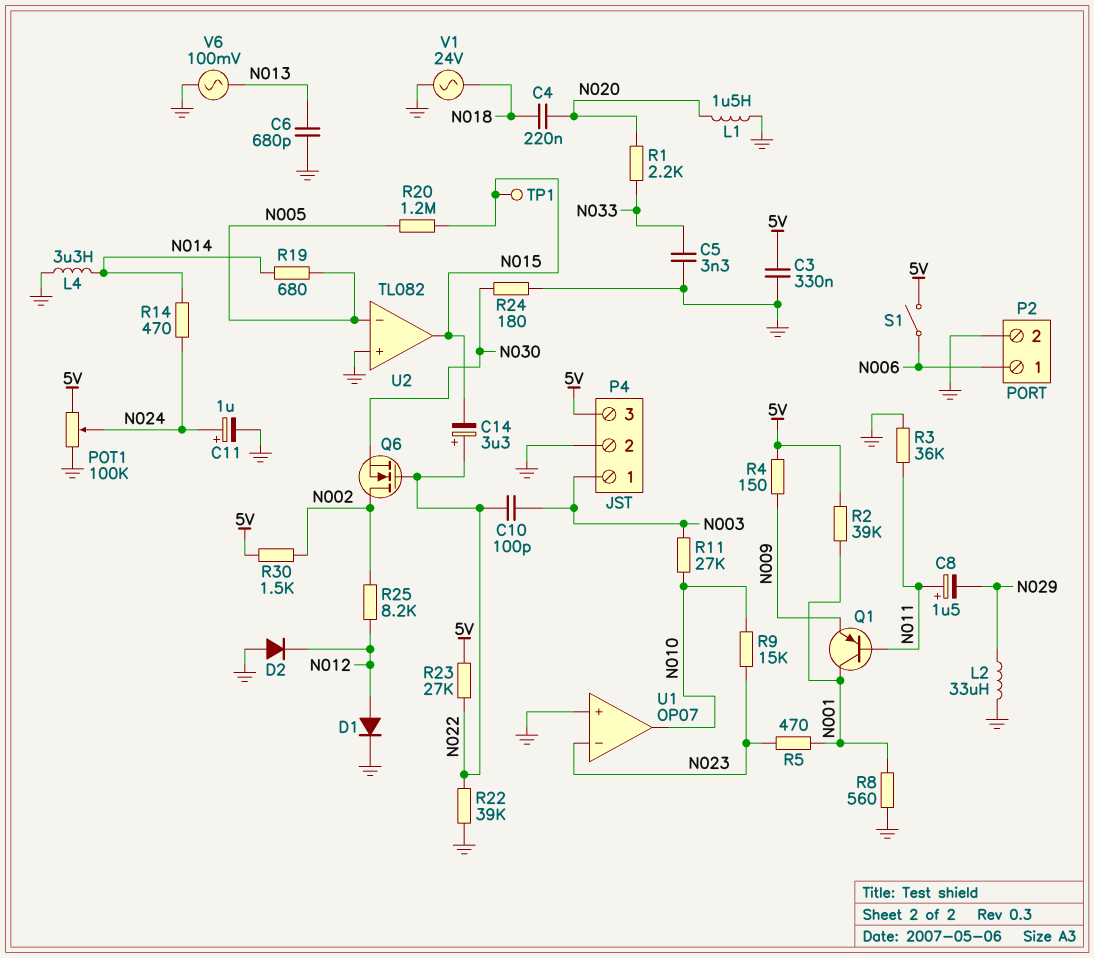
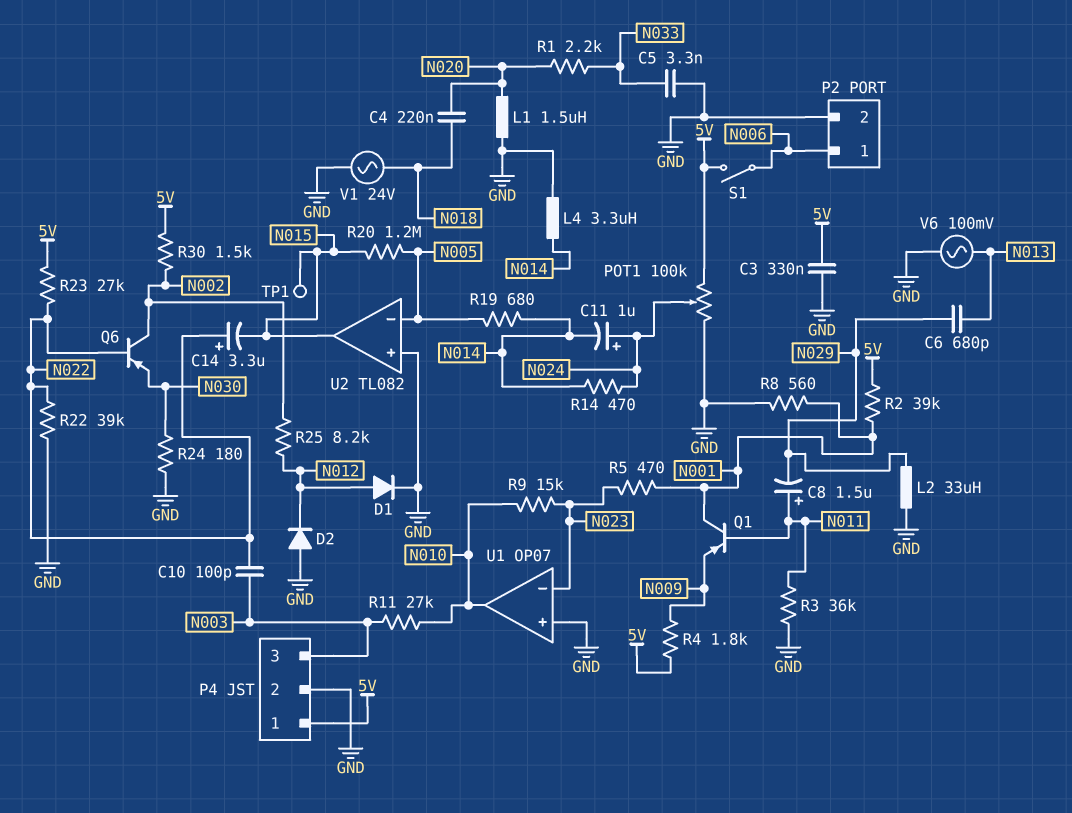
C6: 680pF (GND, N013) -> 680pF (N013, N029)
C11: 1uF (plus N024, minus GND) -> 1uF (plus N024, minus N014)
P4 pin 1: N003 -> 5V
P4 pin 3: 5V -> N003
Q6: NMOS (G N022, D N002, S N030) -> PNP (B N022, C N002, E N030)
R4: 150 (5V, N009) -> 1.8k (5V, N009)

